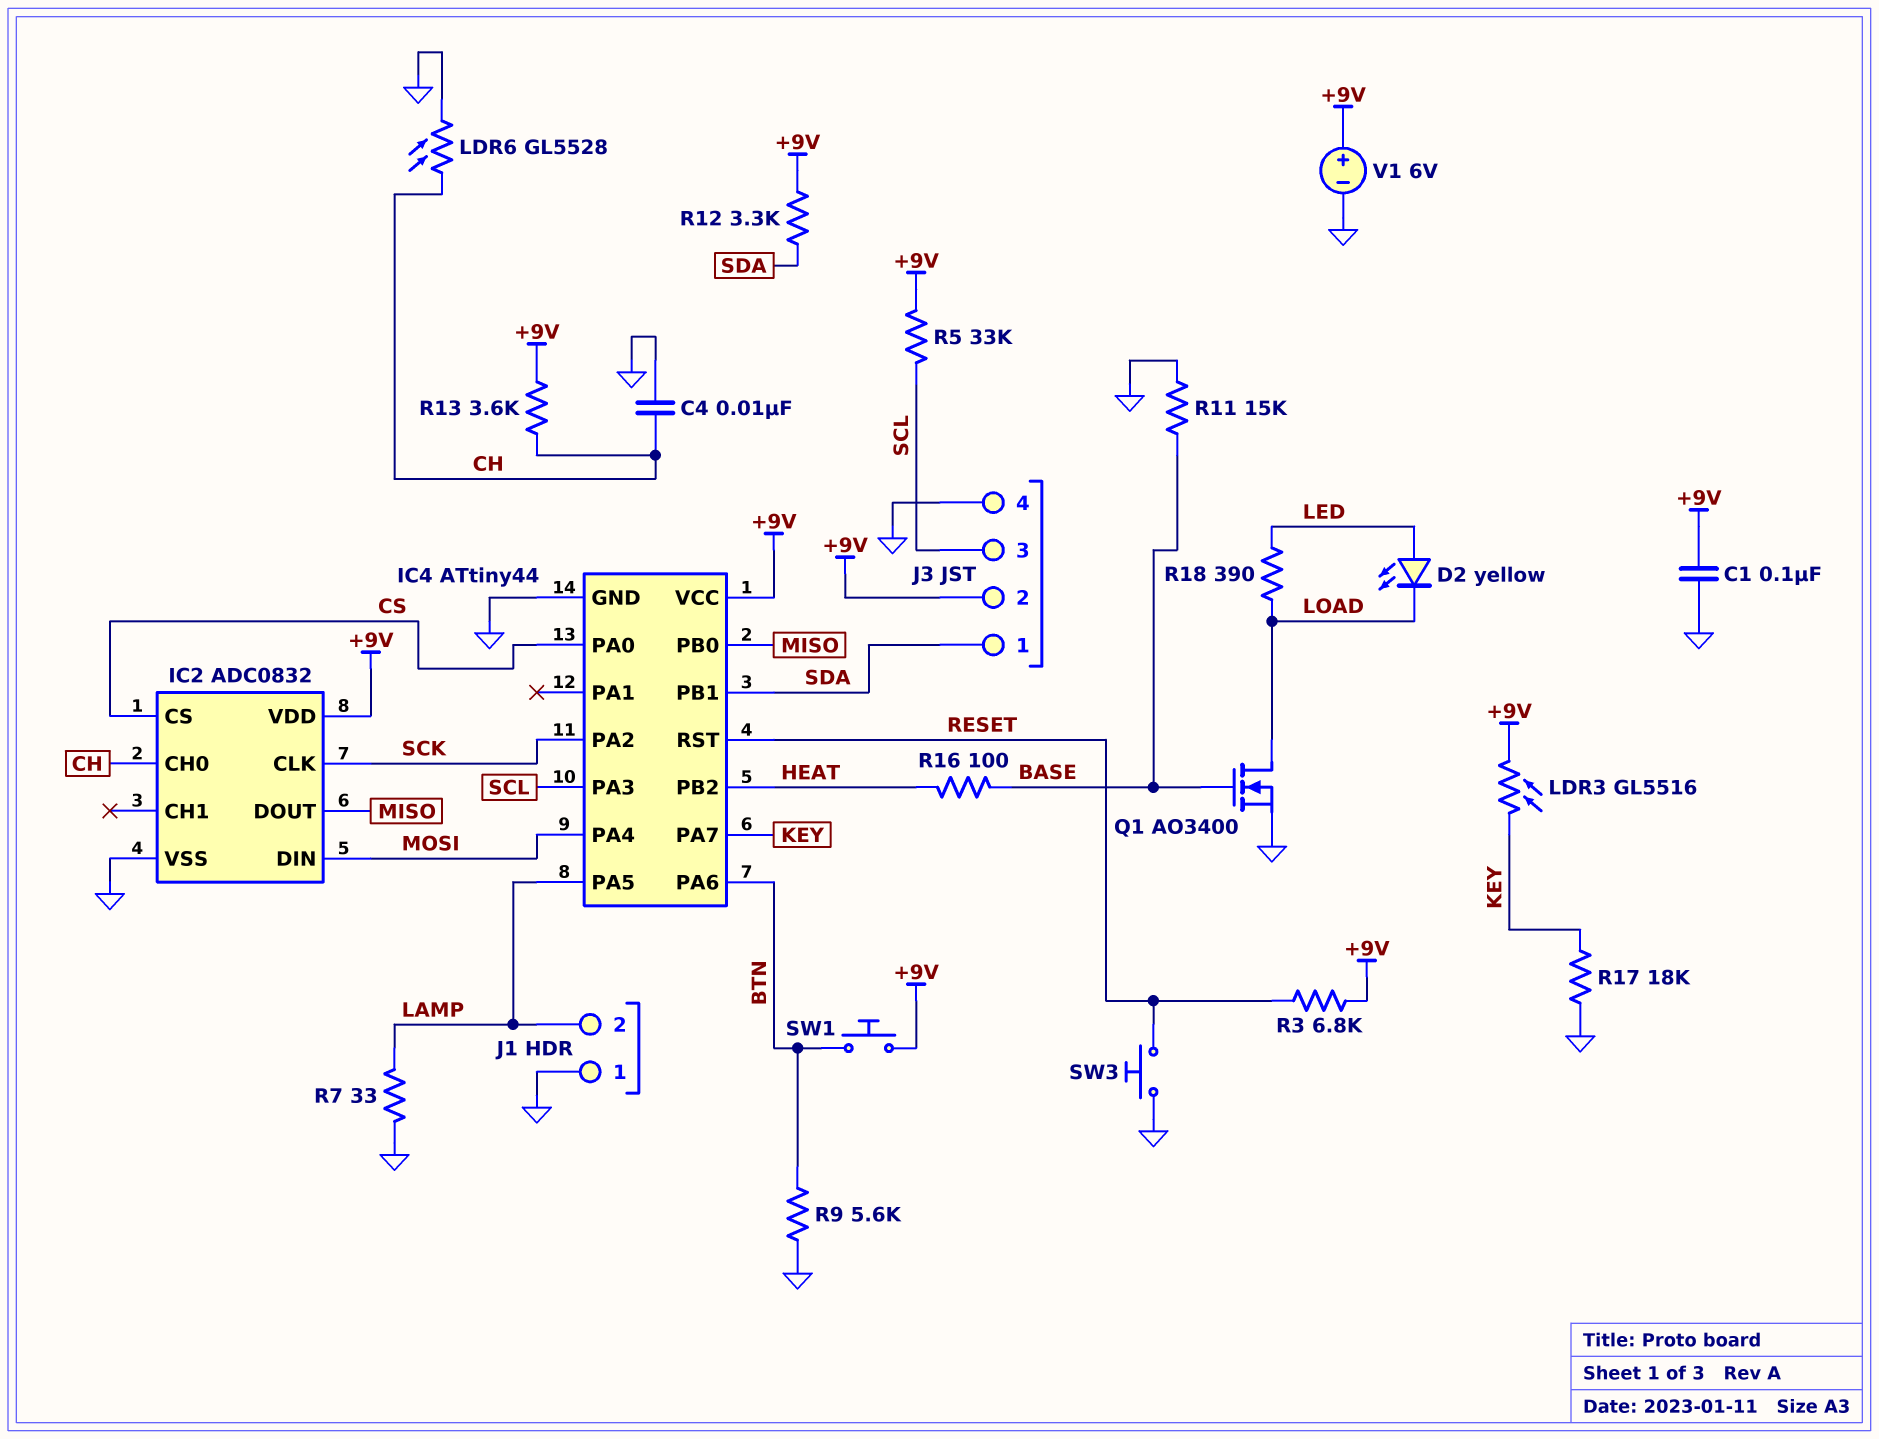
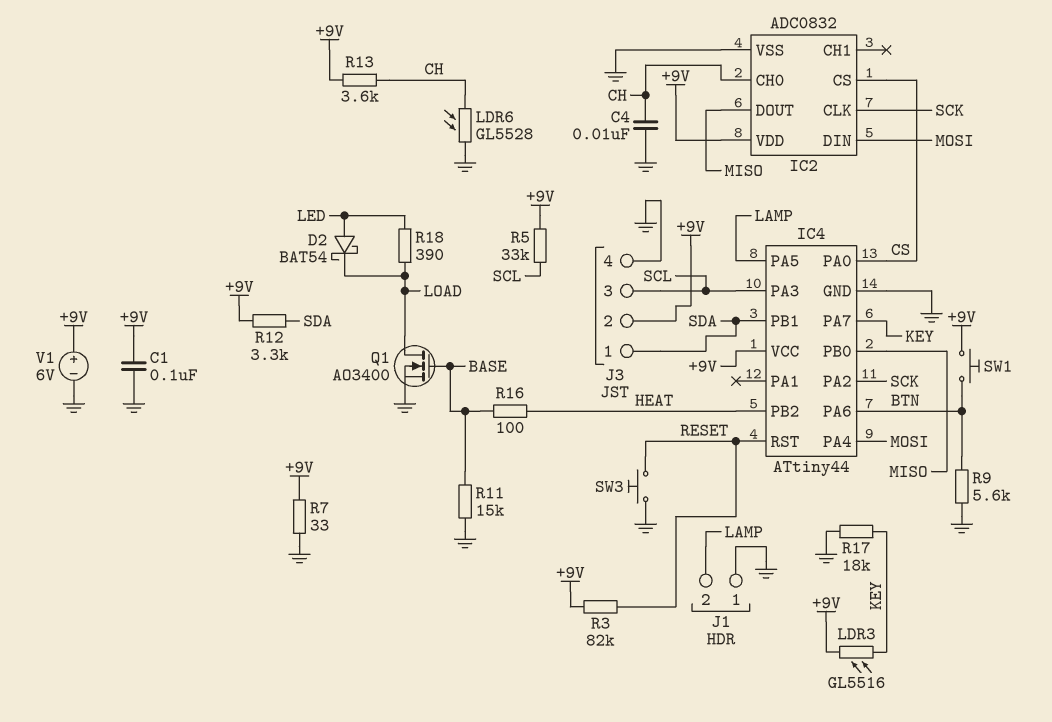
D2: LED yellow (A LED, K LOAD) -> schottky BAT54 (A LED, K LOAD)
R3: 6.8k (+9V, RESET) -> 82k (+9V, RESET)
R7: 33 (GND, LAMP) -> 33 (+9V, GND)

